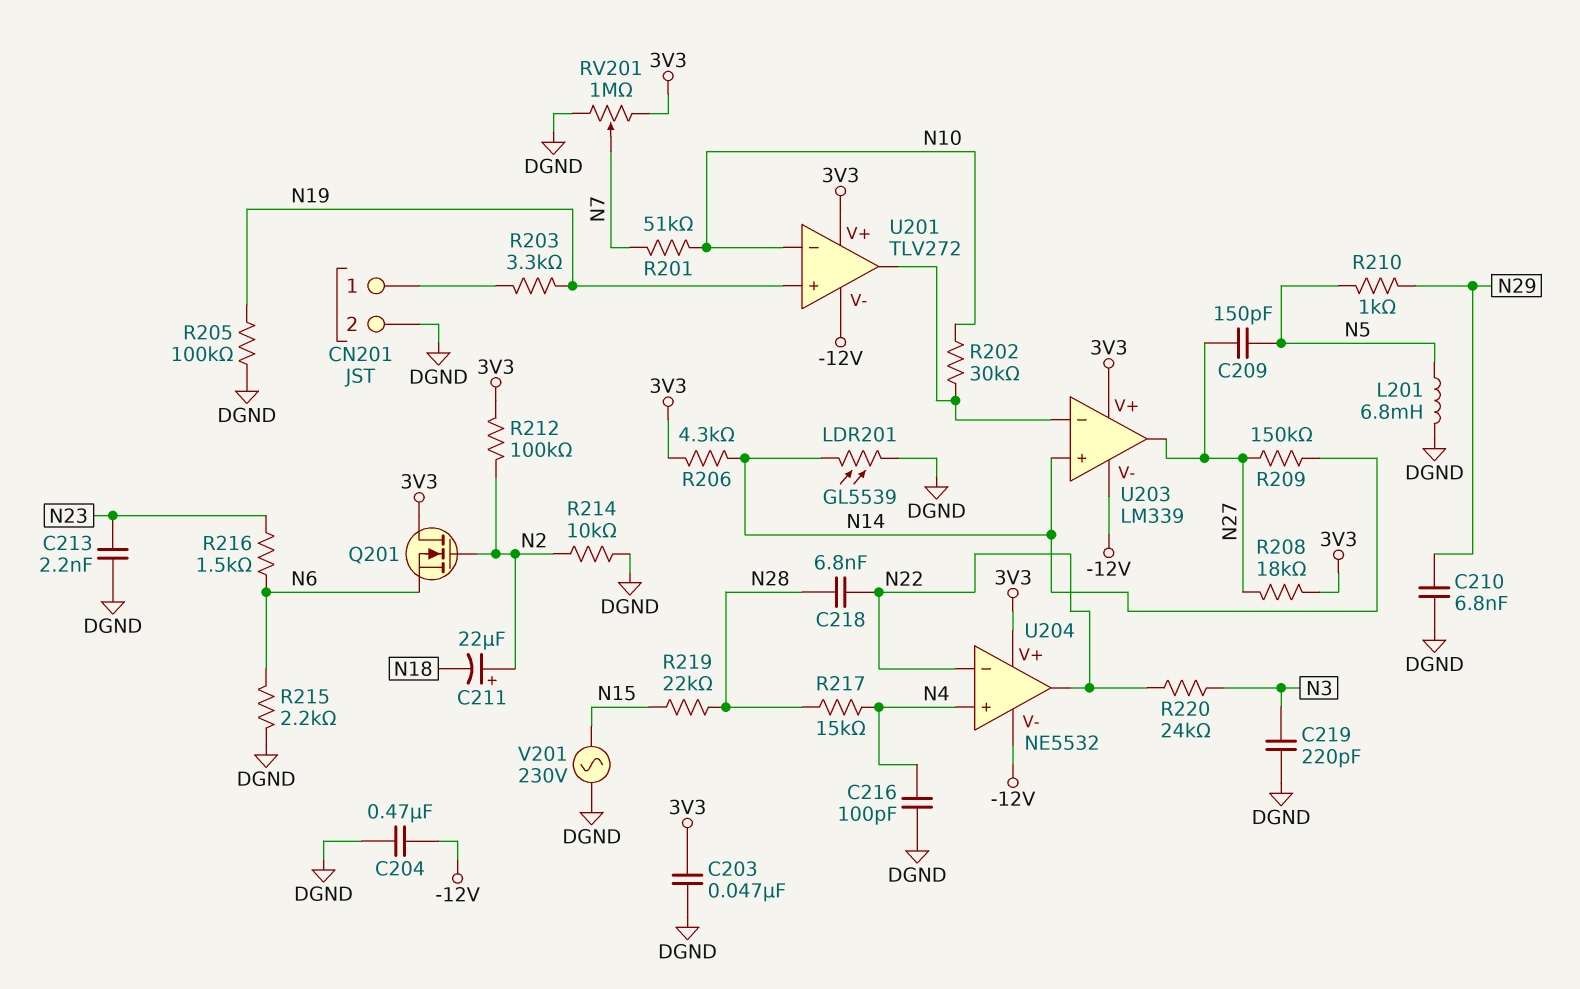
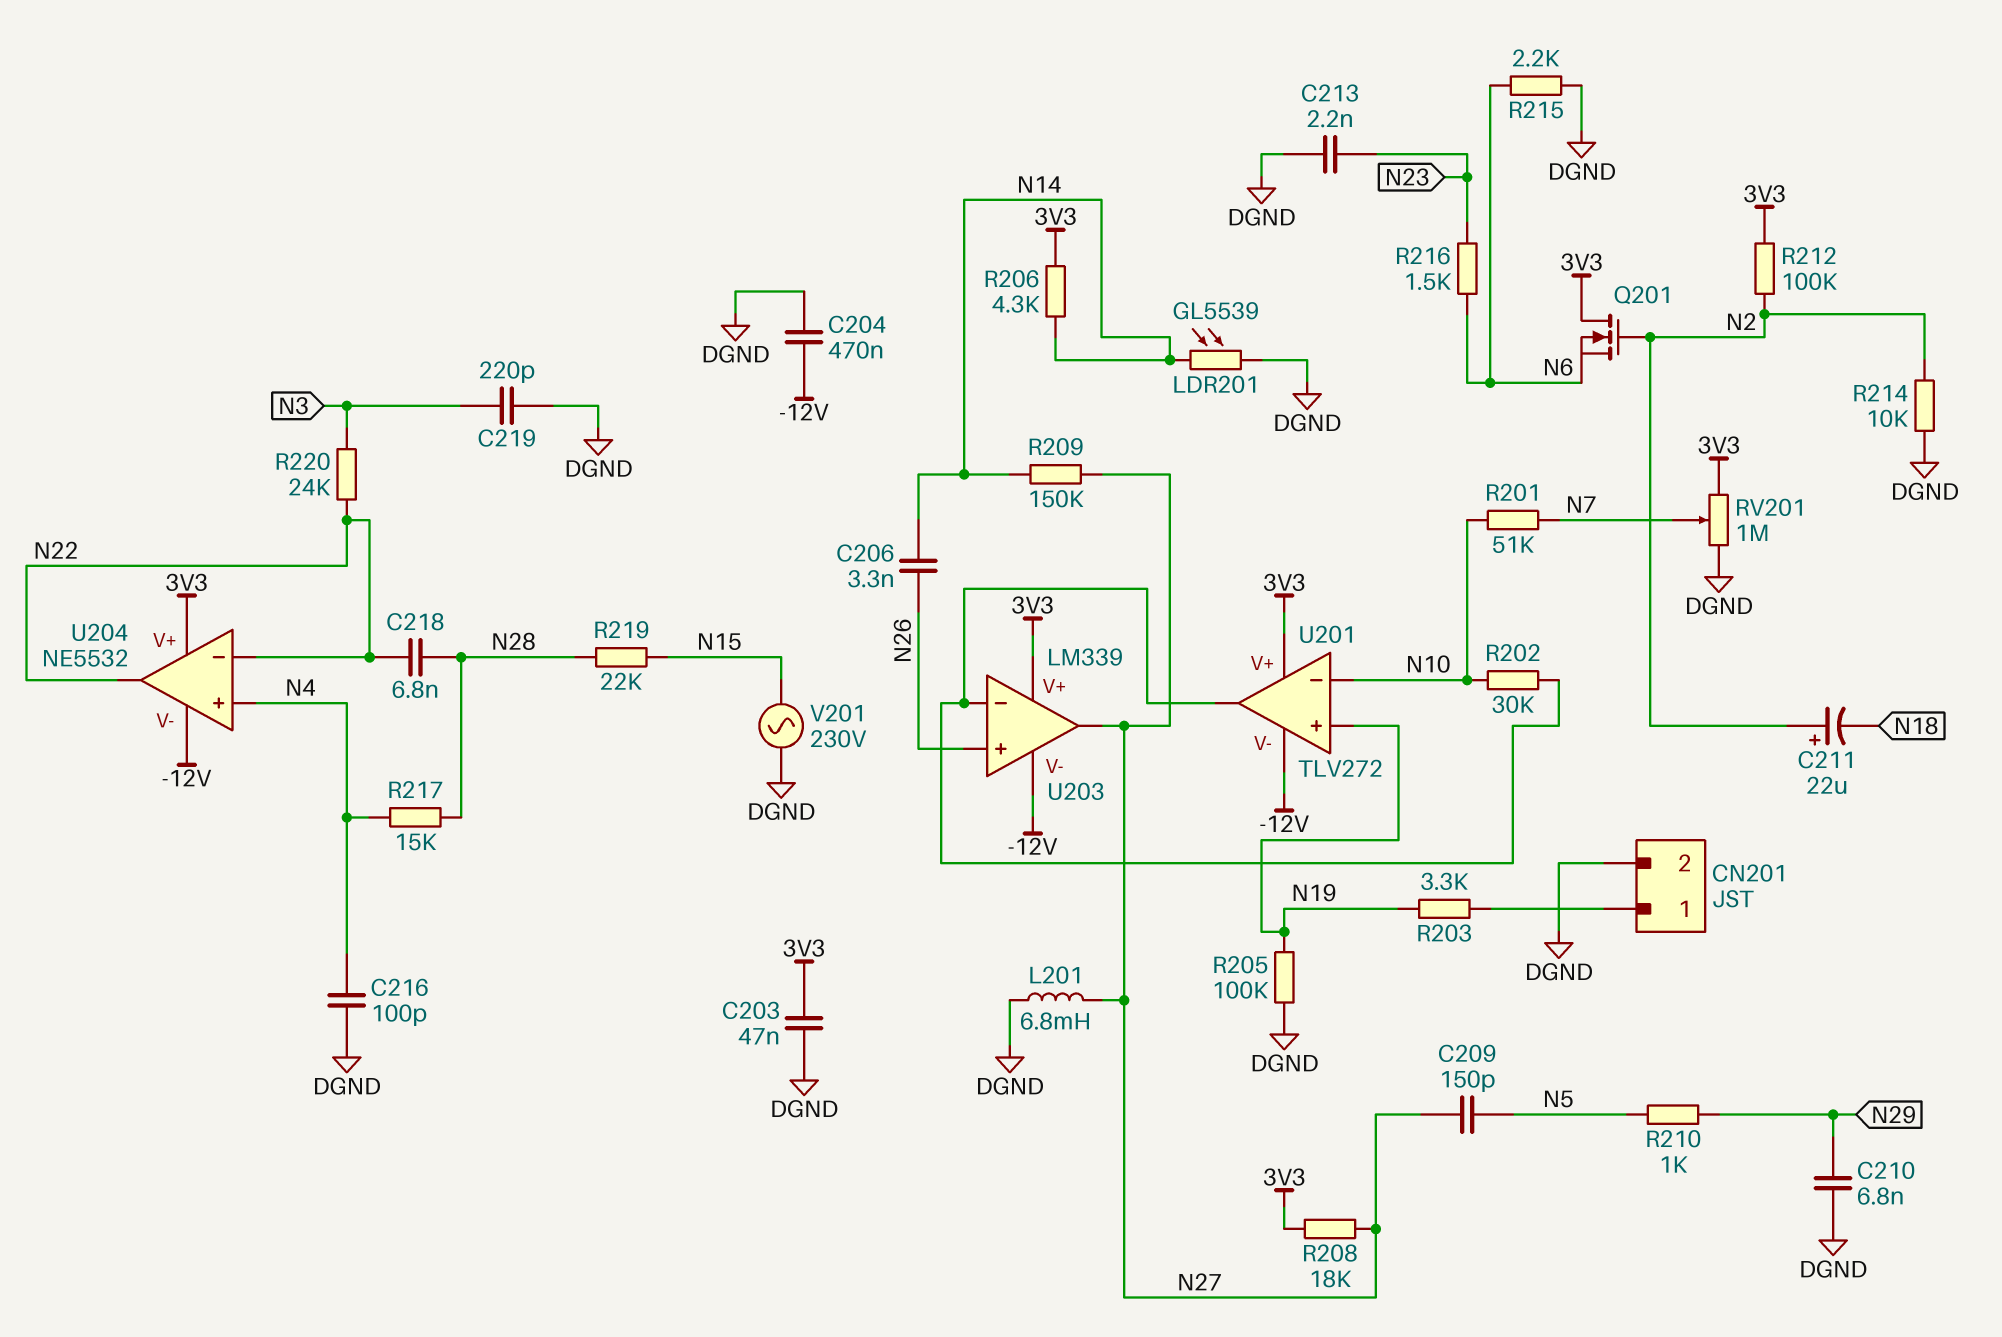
C206: none -> 3.3nF (N14, N26)
L201: 6.8mH (DGND, N5) -> 6.8mH (DGND, N27)
U203 pin in+: N14 -> N26

